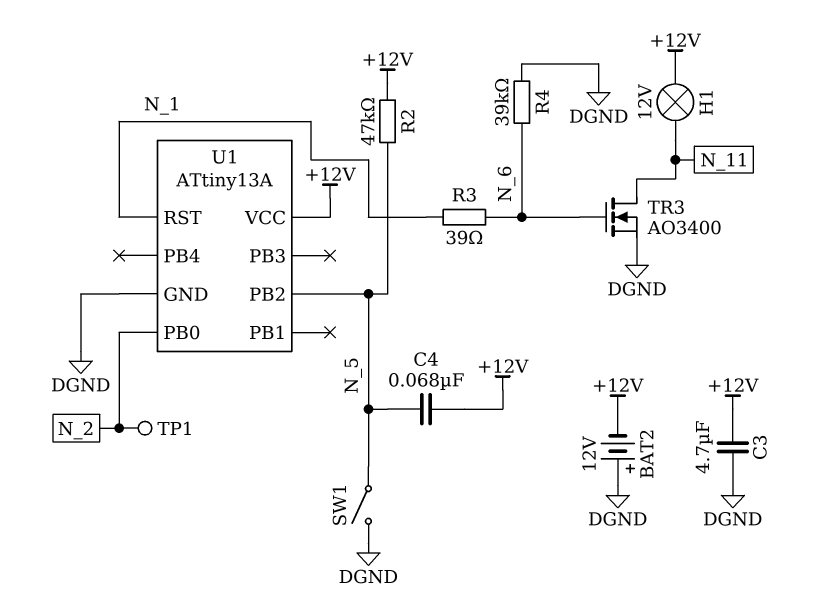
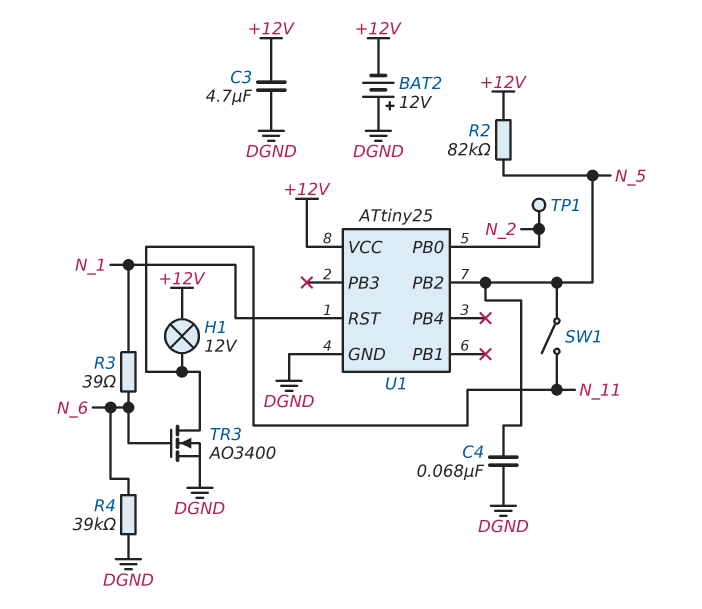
C4: 68nF (+12V, N_5) -> 68nF (DGND, N_5)
R2: 47k (+12V, N_5) -> 82k (+12V, N_5)
SW1: switch (DGND, N_5) -> switch (N_5, N_11)
U1: ATtiny13A -> ATtiny25

